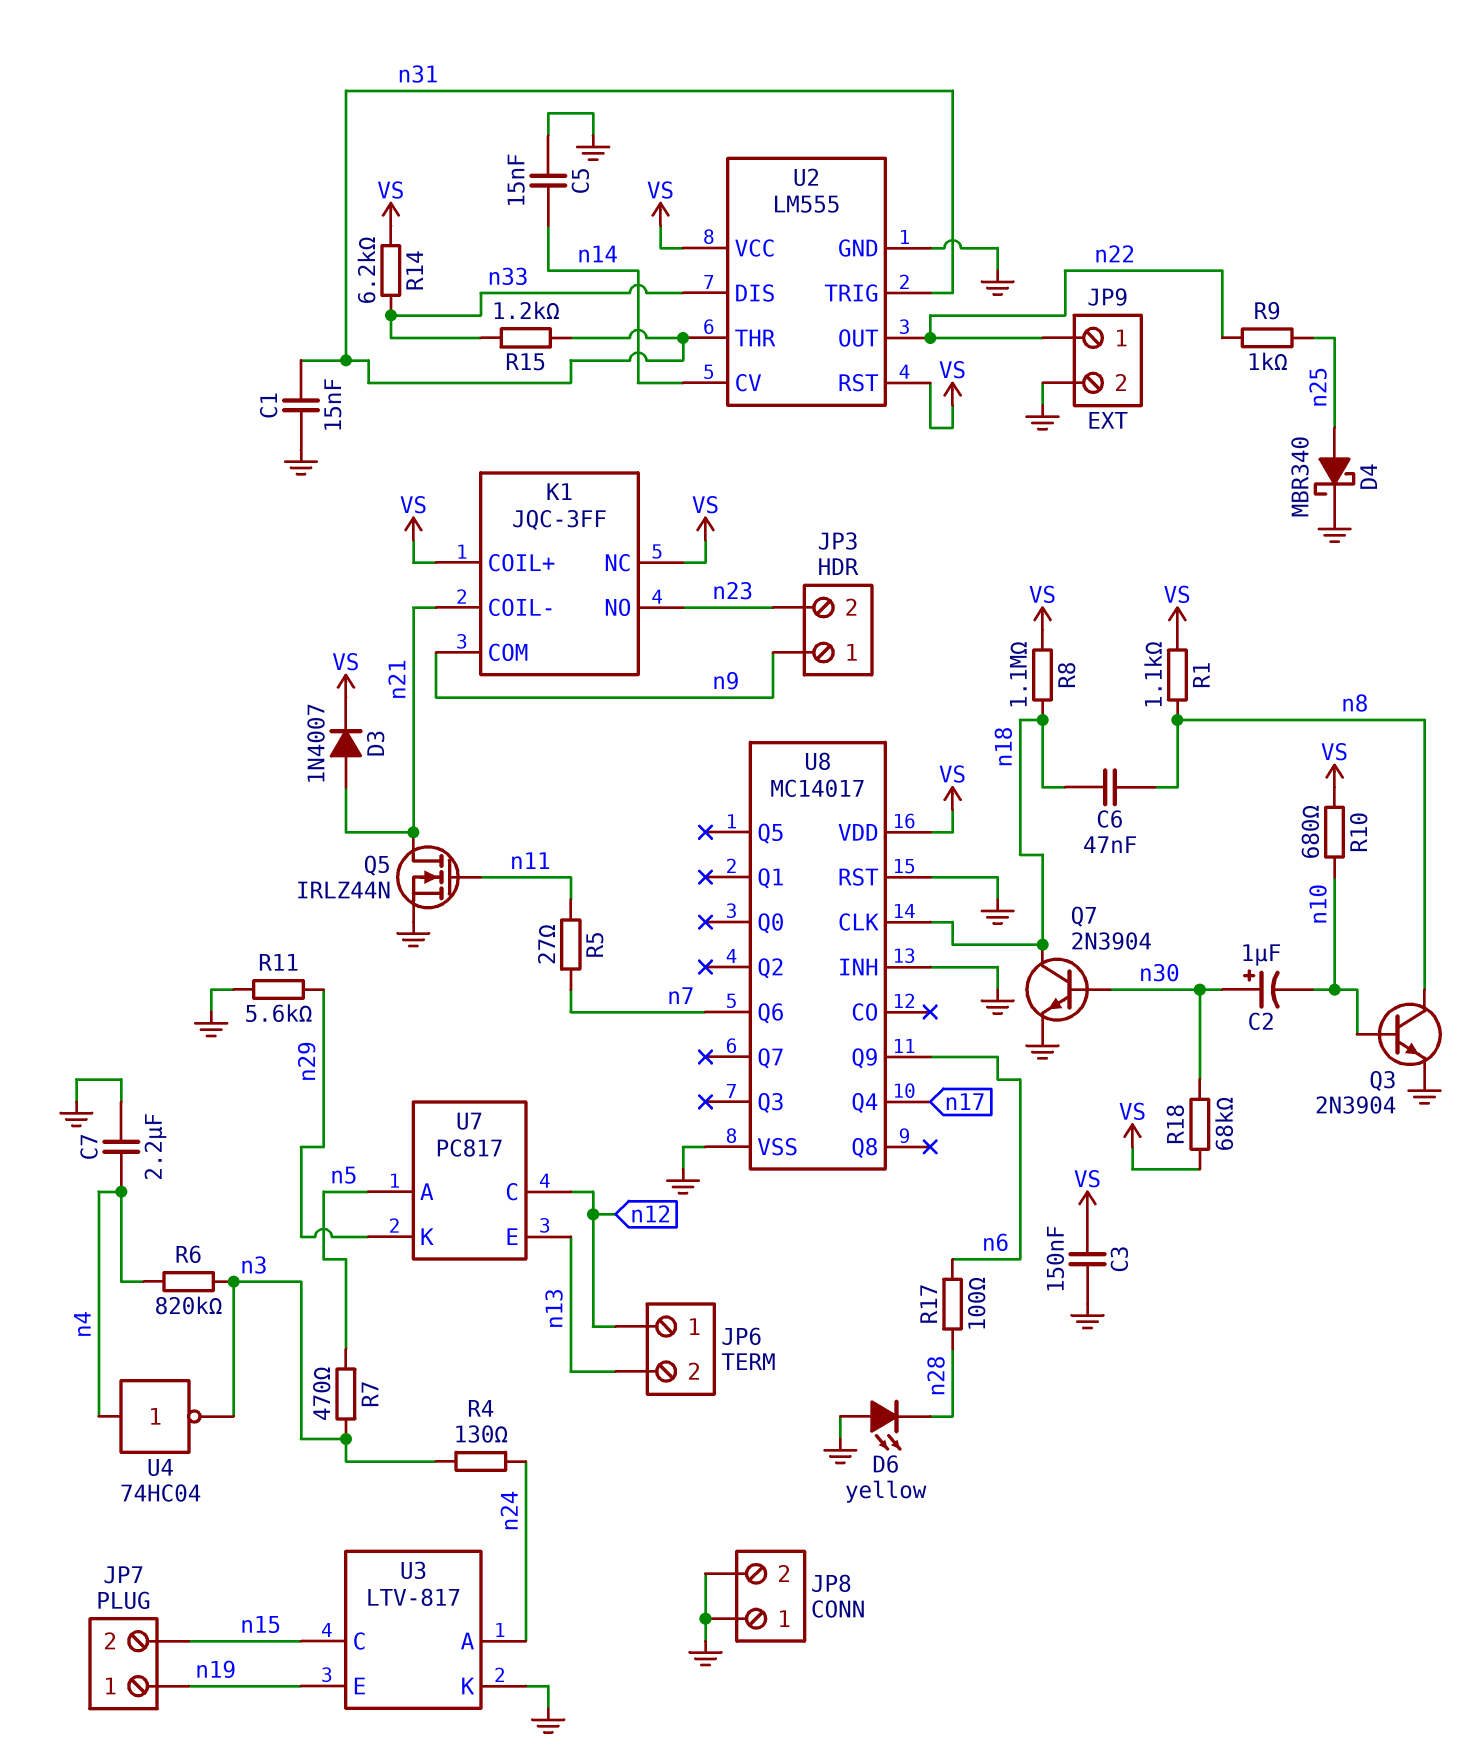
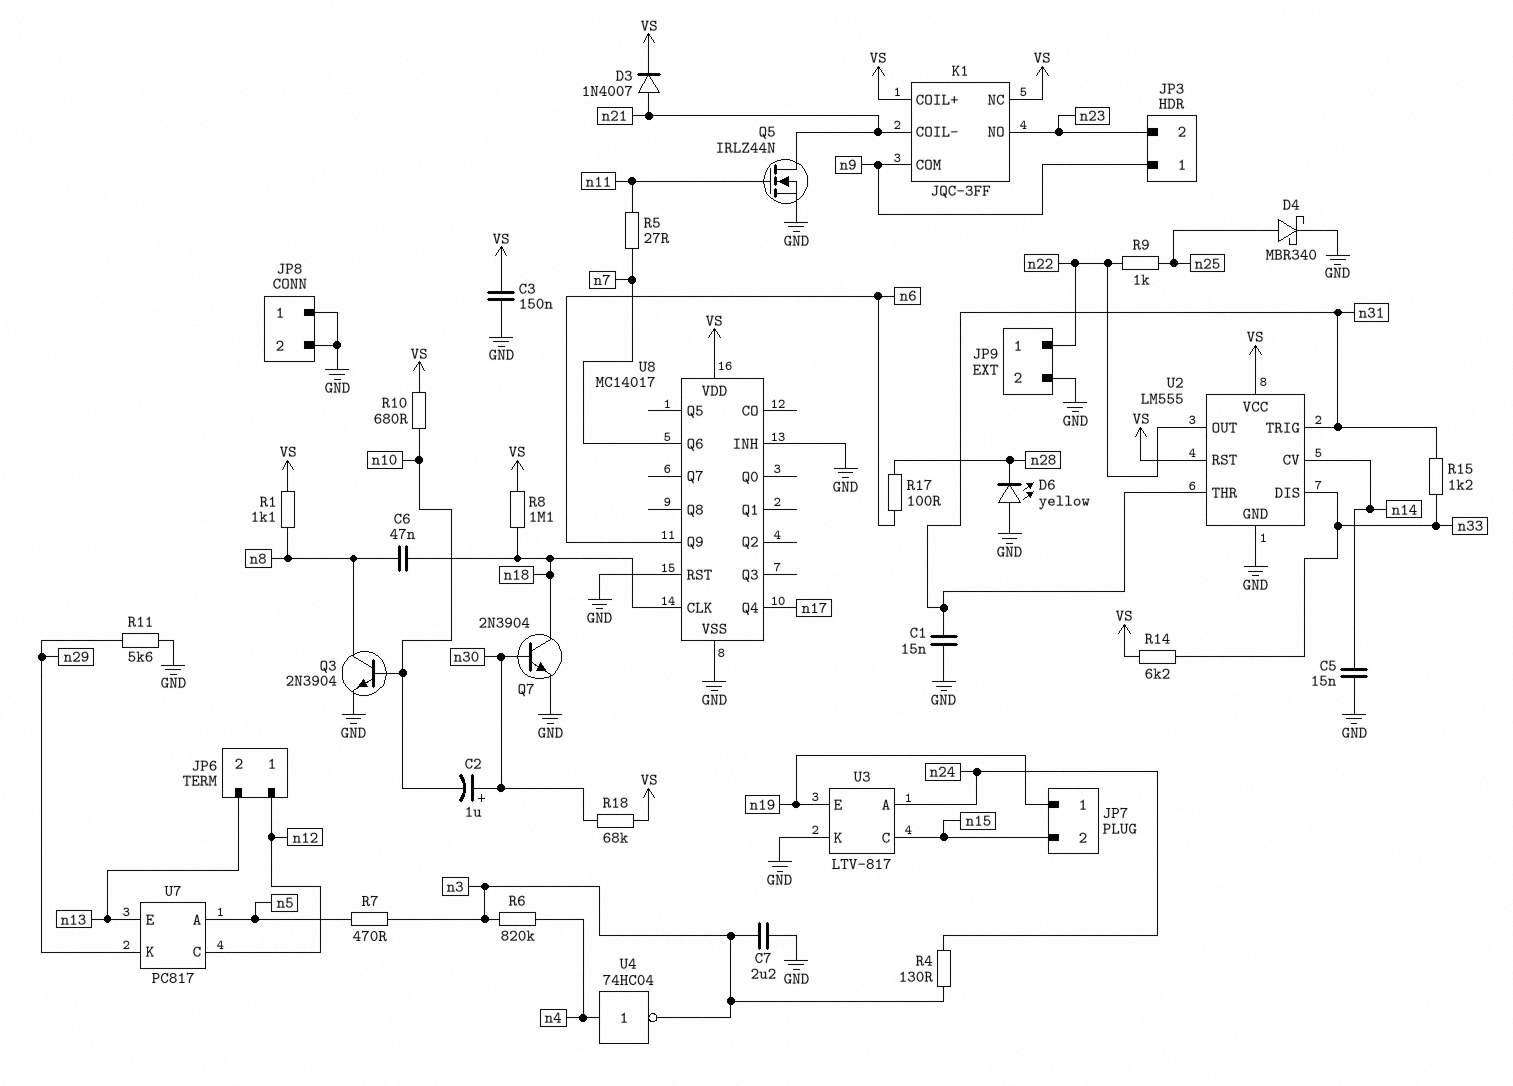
C7: 2.2uF (GND, n4) -> 2.2uF (GND, n3)

